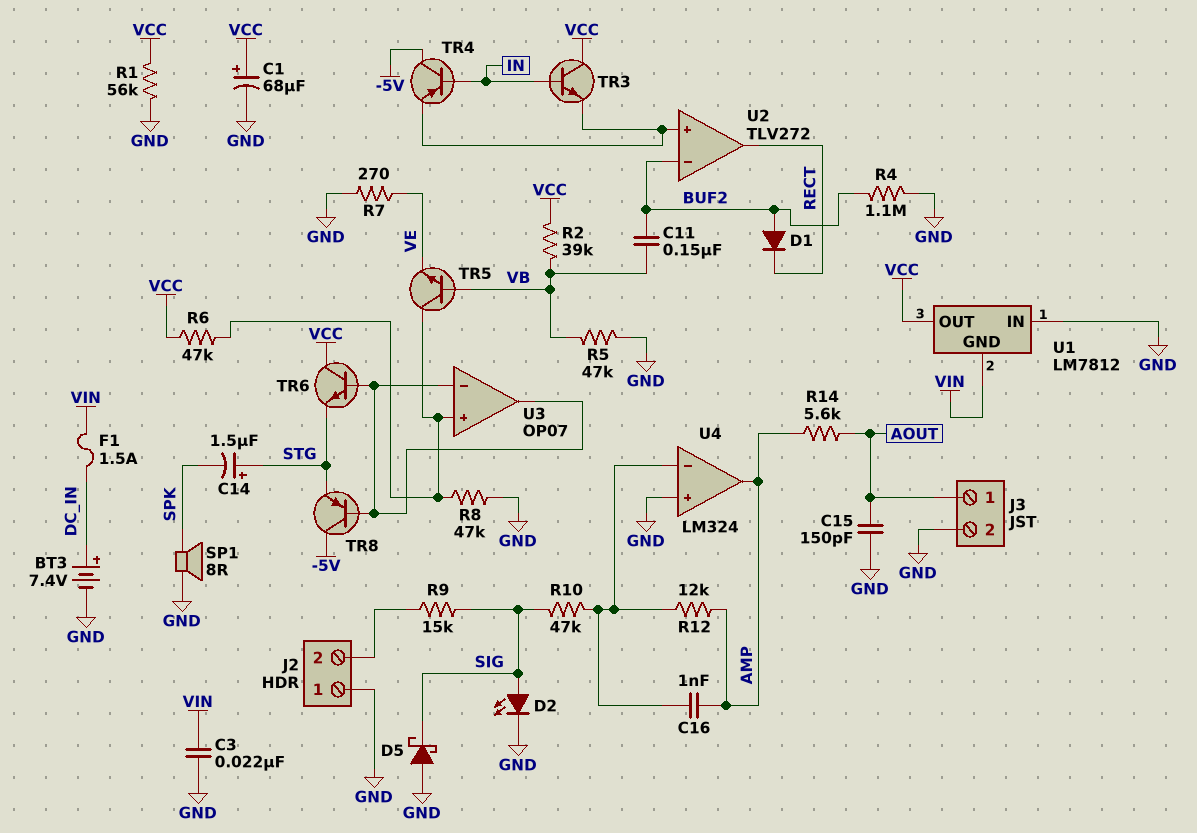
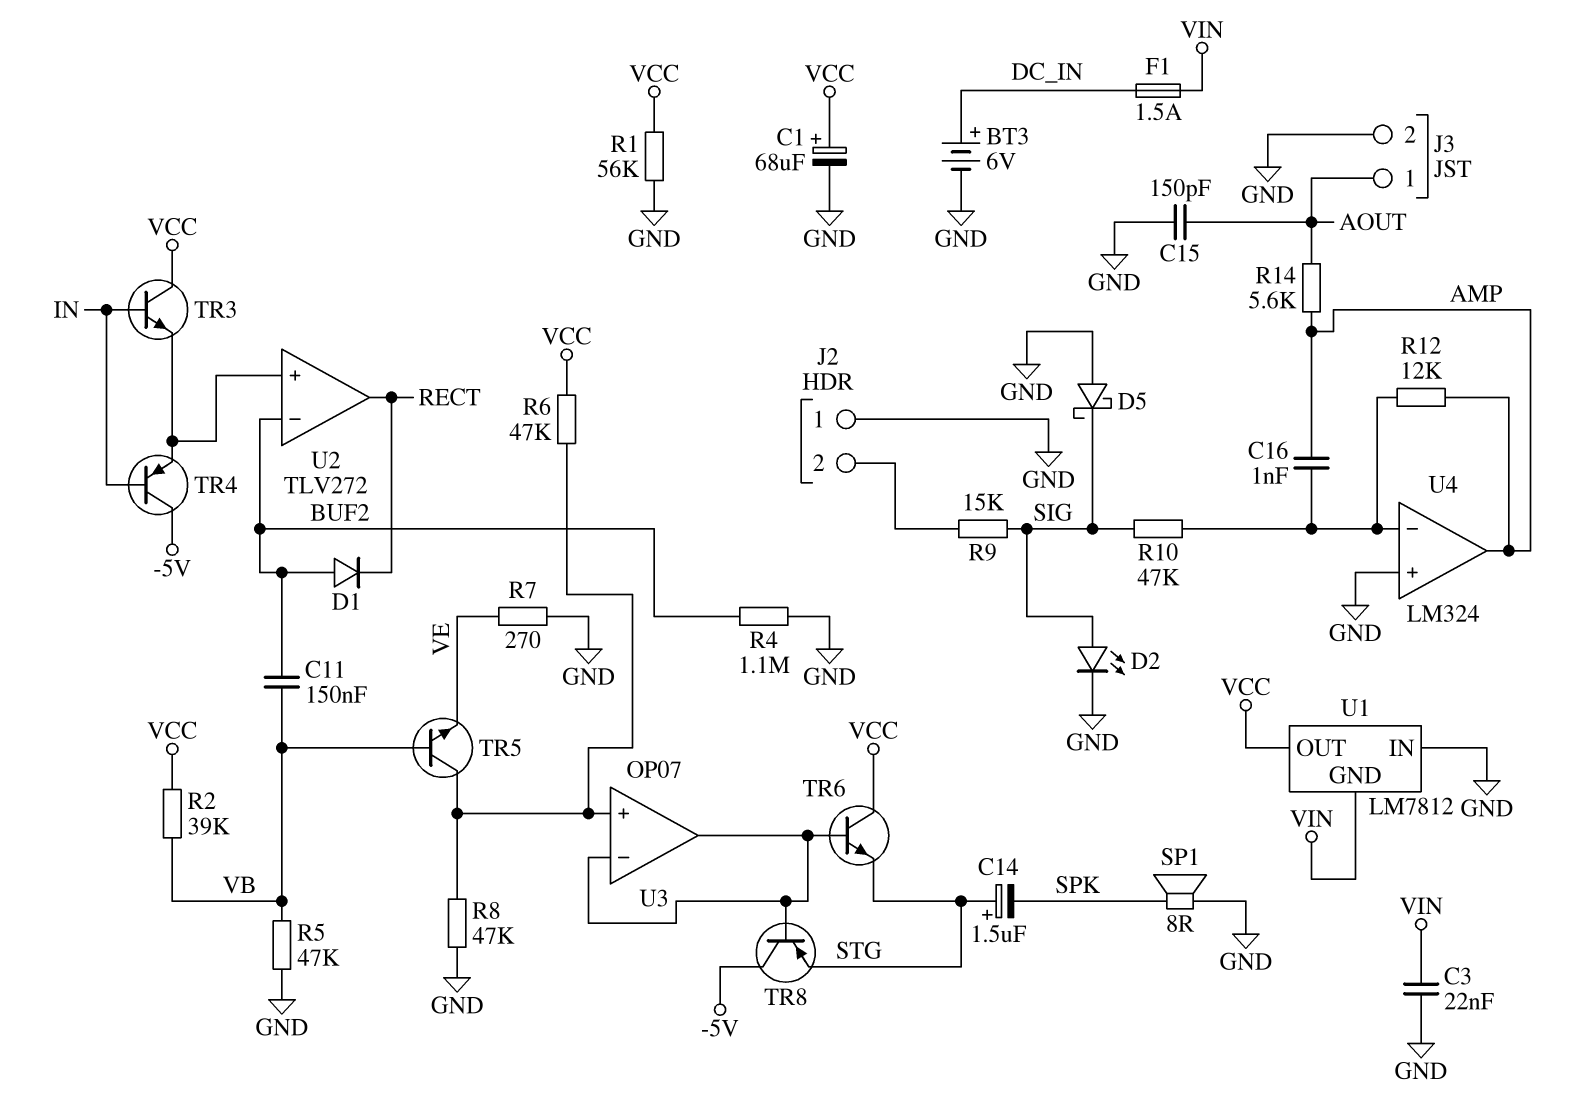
BT3: 7.4V (plus DC_IN, minus GND) -> 6V (plus DC_IN, minus GND)

